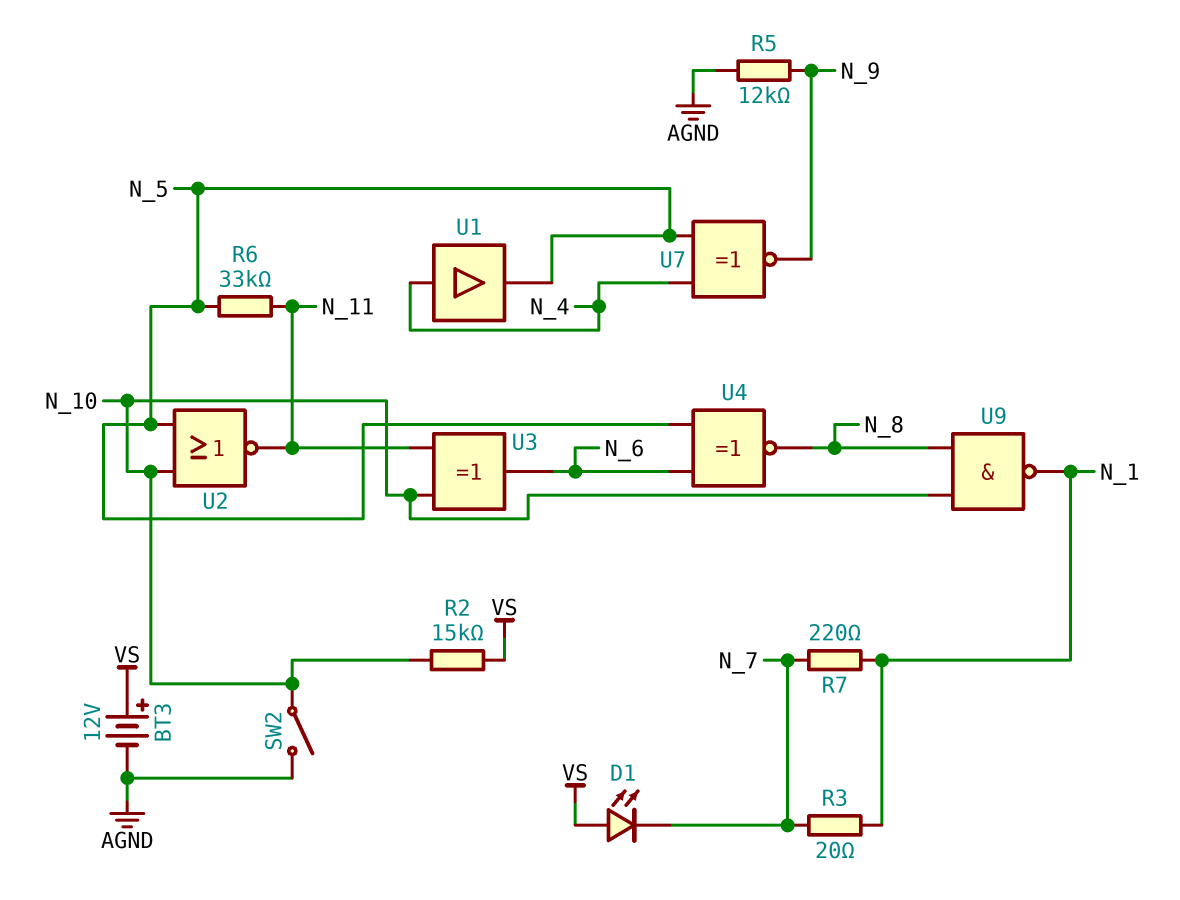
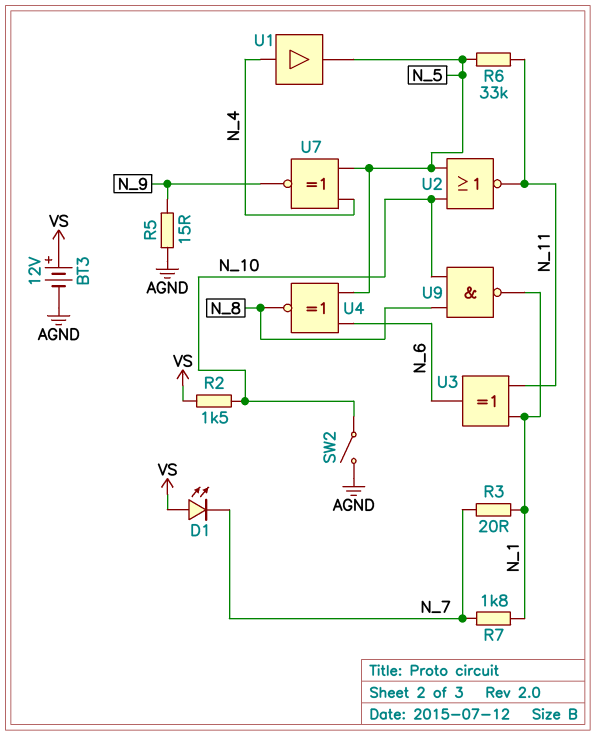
R2: 15k (N_10, VS) -> 1.5k (N_10, VS)
R5: 12k (AGND, N_9) -> 15 (AGND, N_9)
R7: 220 (N_1, N_7) -> 1.8k (N_1, N_7)
U3: XOR (in N_10, in N_11, out N_6) -> XOR (in N_1, in N_11, out N_6)

